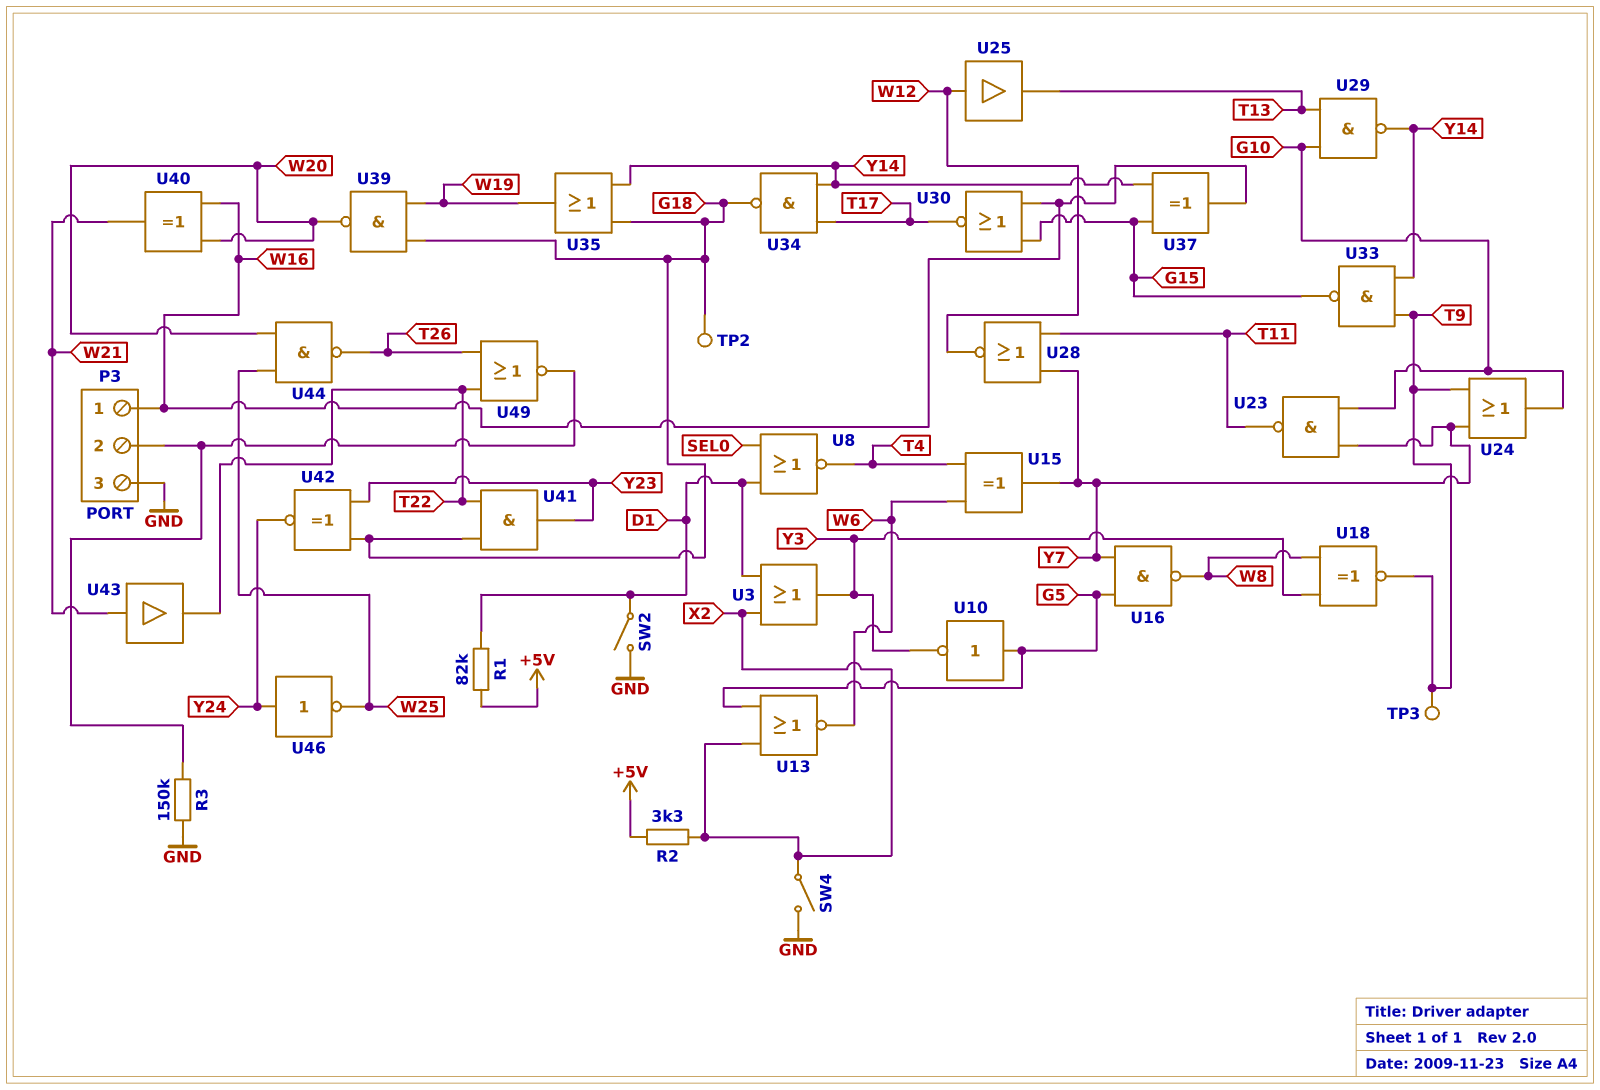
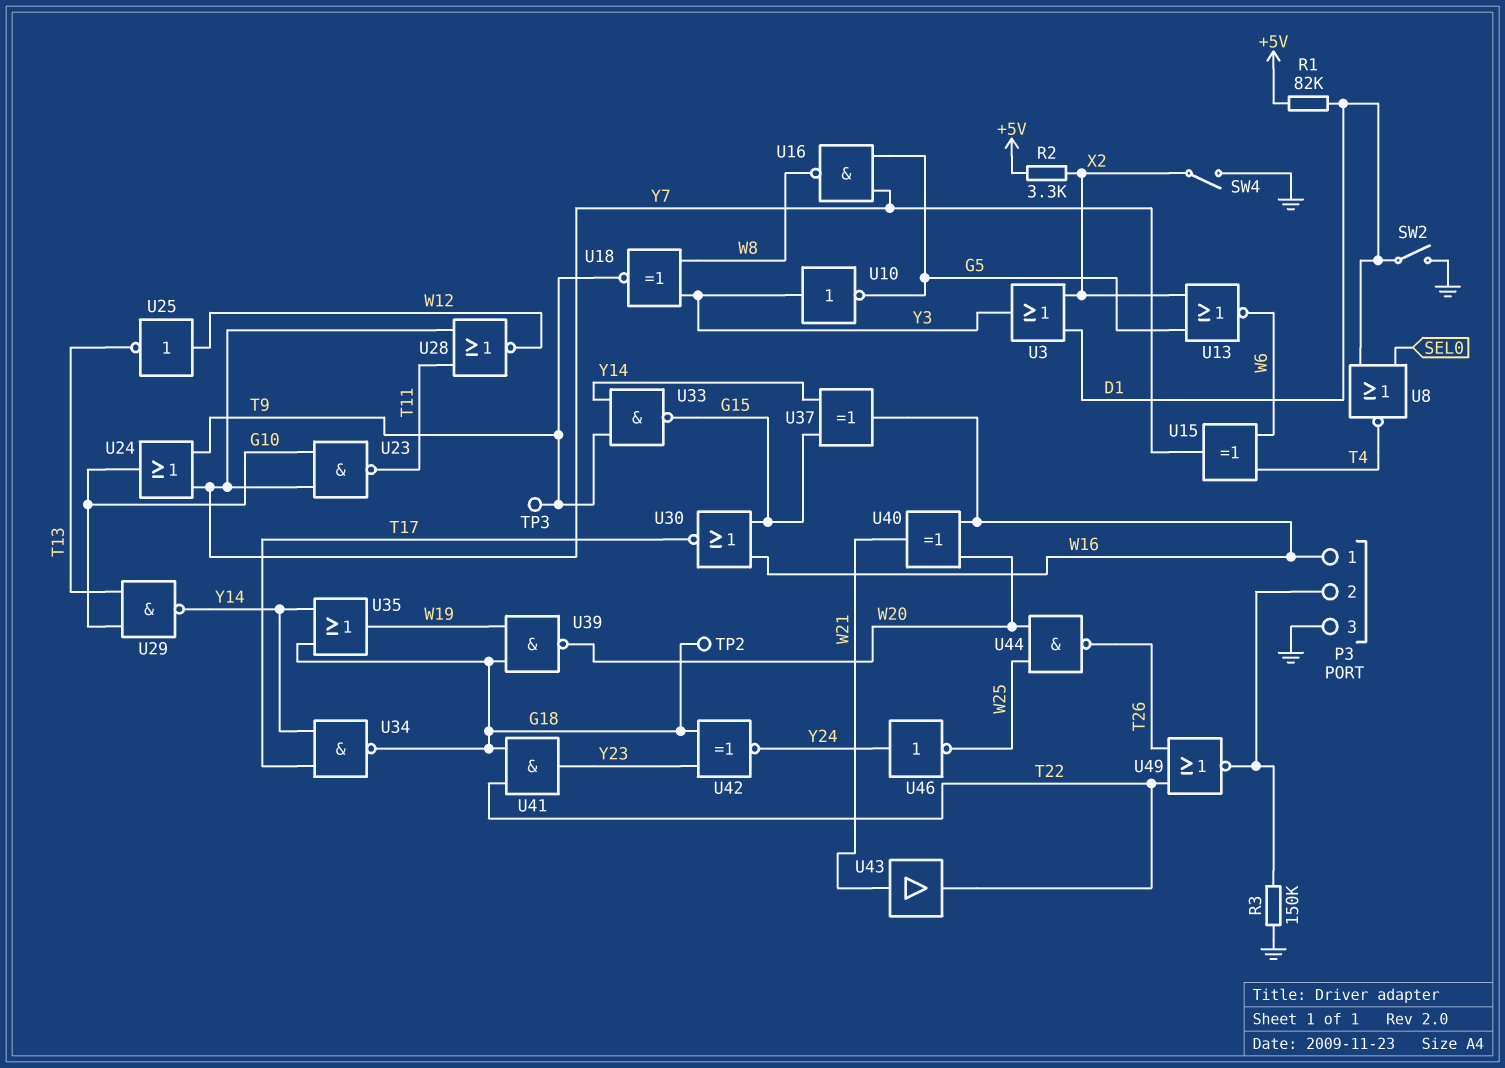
U10: NOT (in G5, out Y3) -> NOT (in Y3, out G5)
U25: buffer (in W12, out T13) -> NOT (in W12, out T13)

